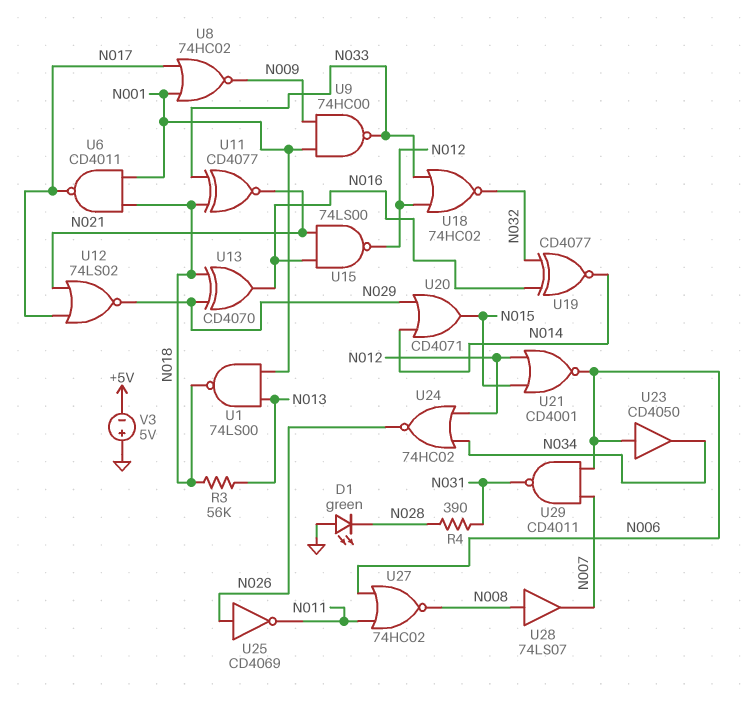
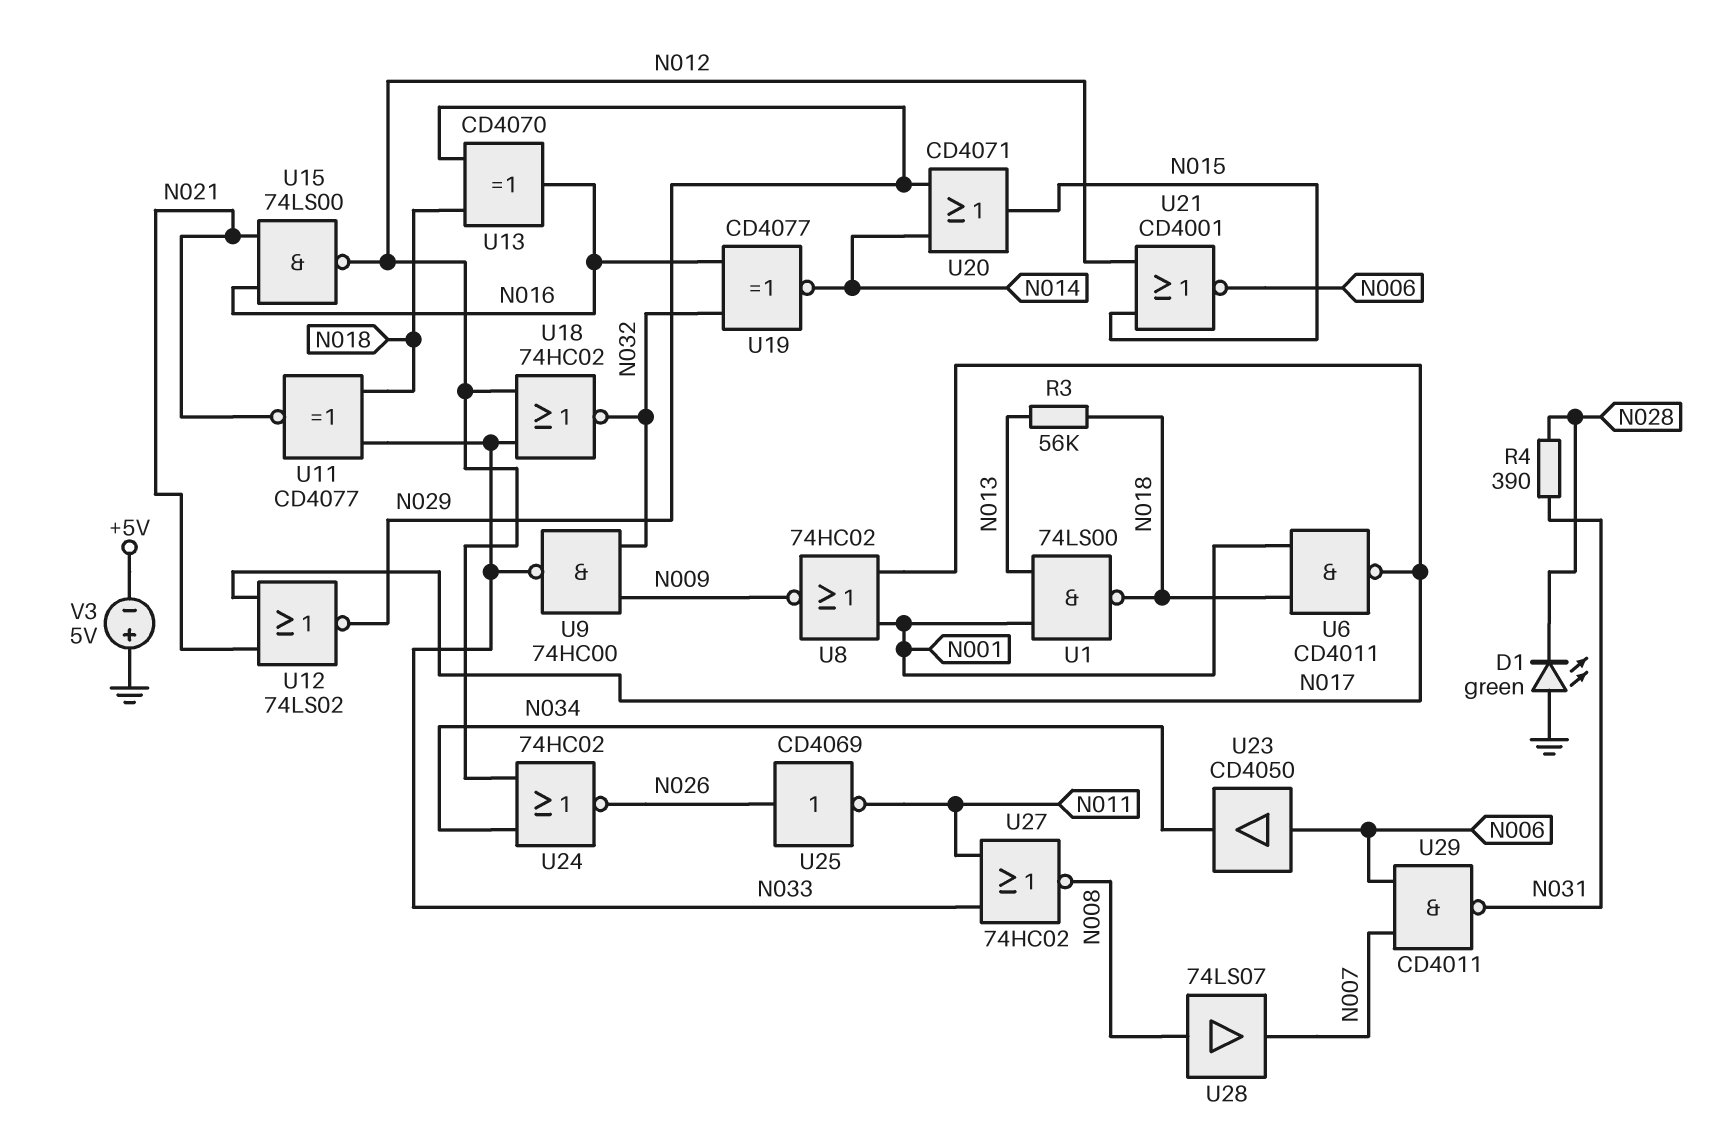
U9: NAND 74HC00 (in N001, in N009, out N033) -> NAND 74HC00 (in N009, in N032, out N033)
U27: NOR 74HC02 (in N006, in N011, out N008) -> NOR 74HC02 (in N011, in N033, out N008)

